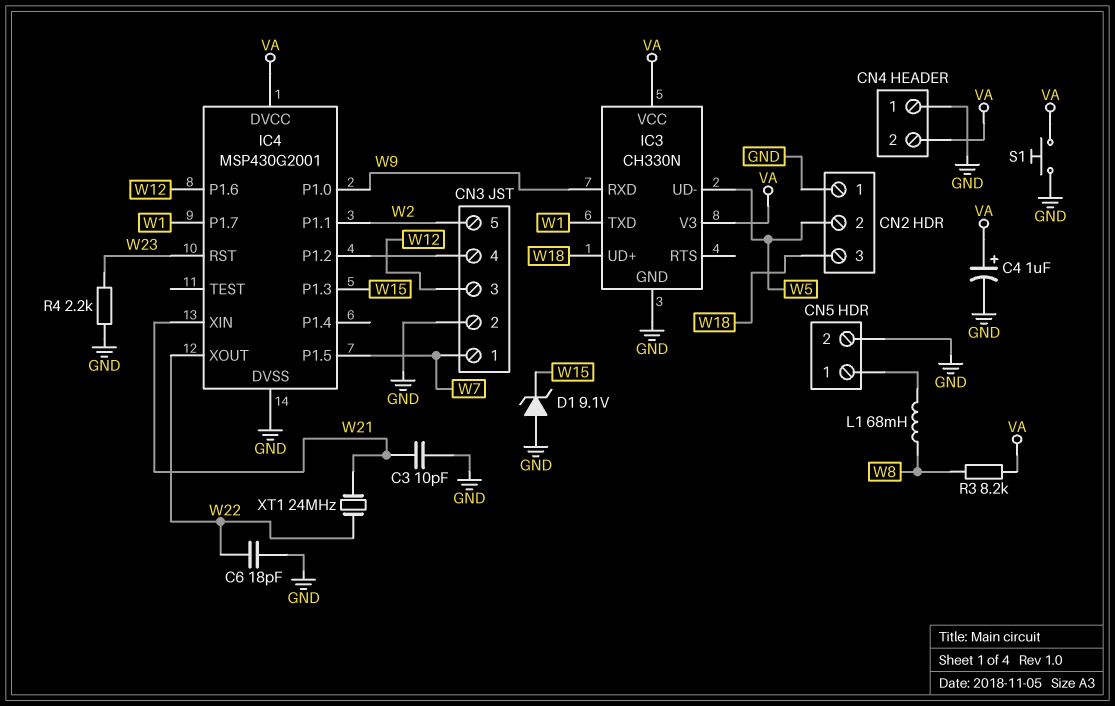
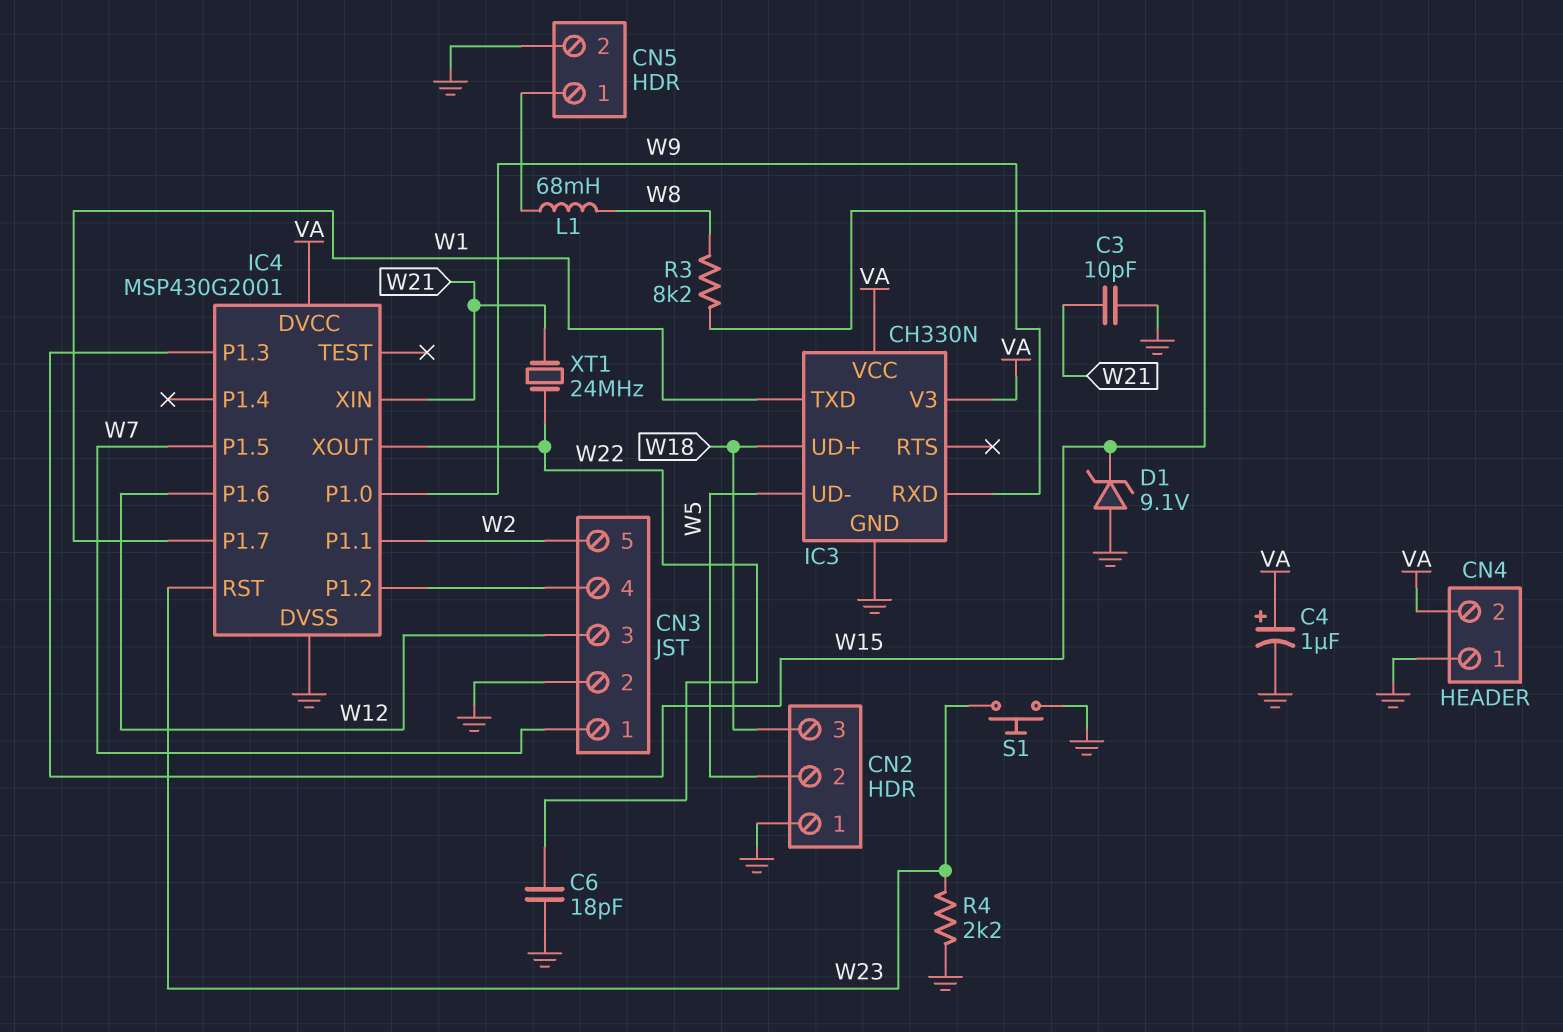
R3: 8.2k (VA, W8) -> 8.2k (W8, W15)
S1: button (GND, VA) -> button (GND, W23)

